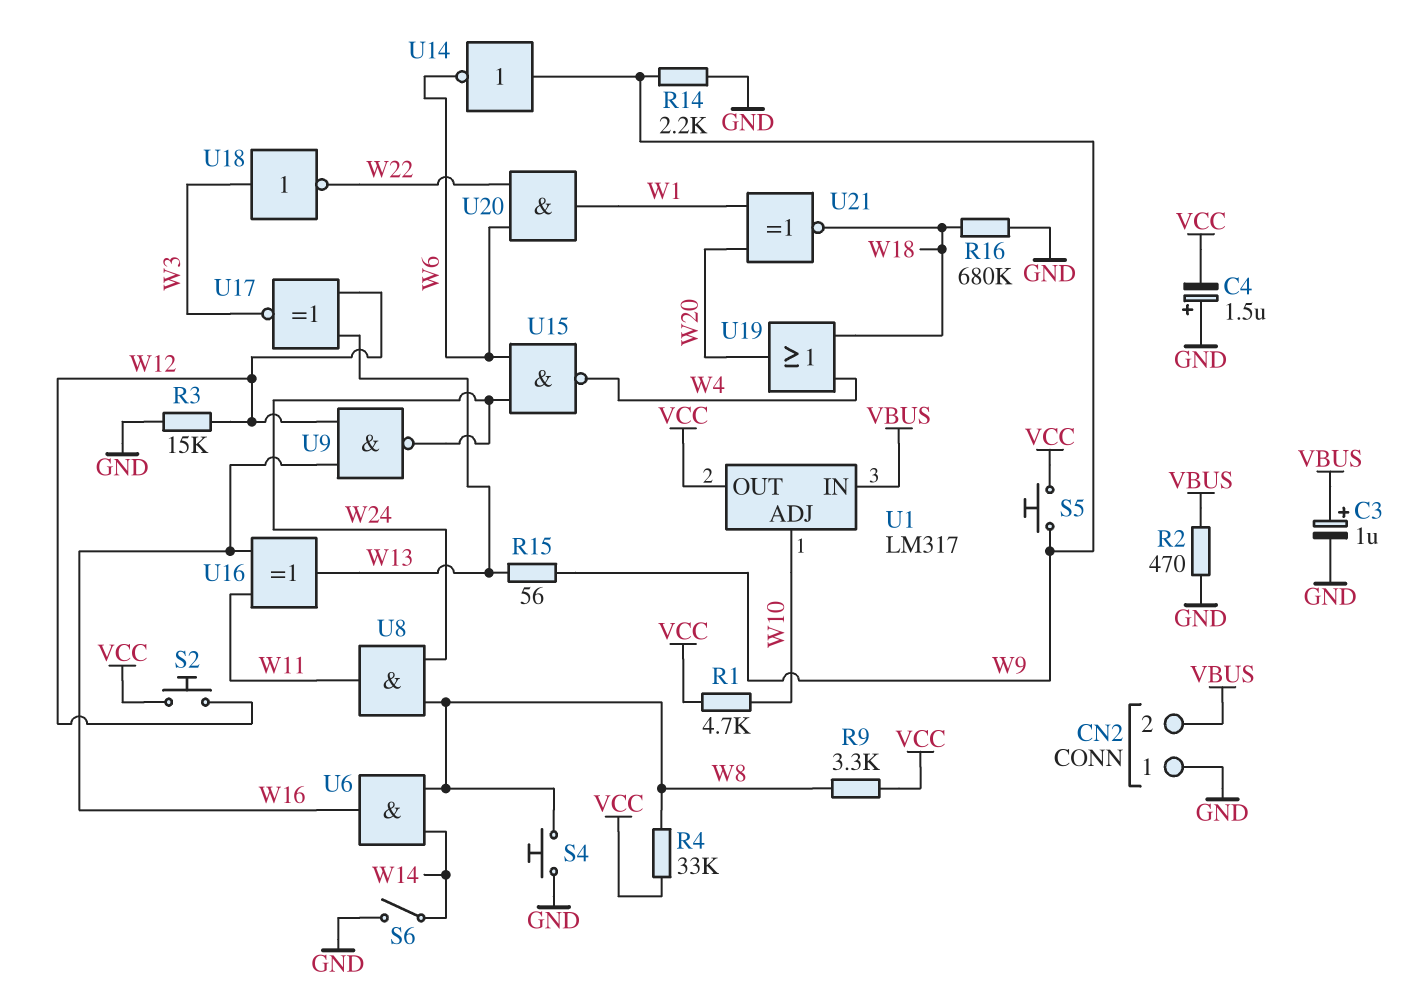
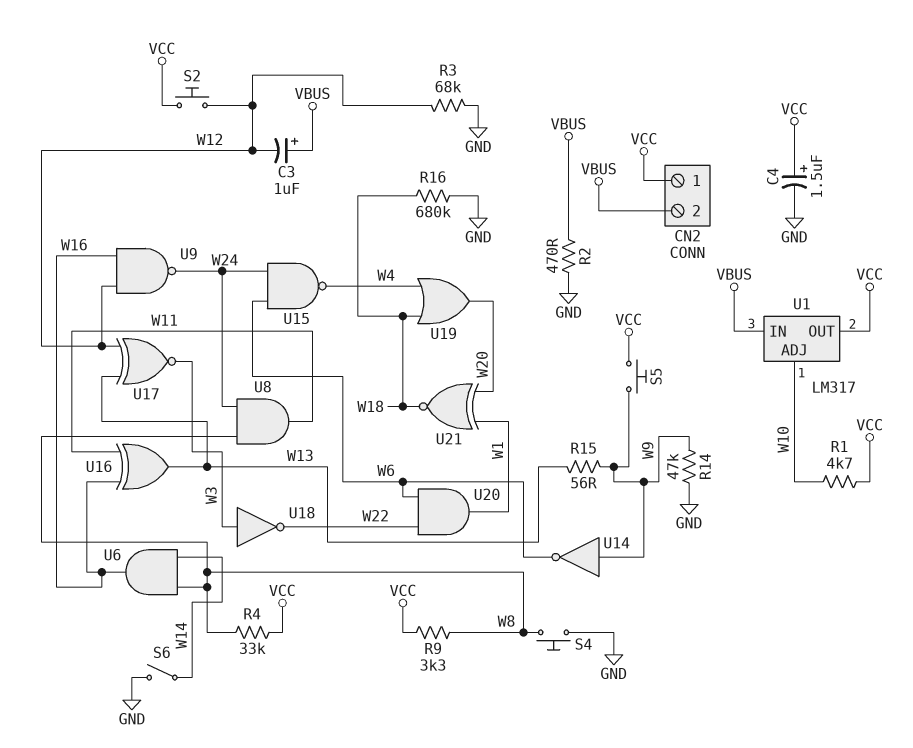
C3: 1uF (plus VBUS, minus GND) -> 1uF (plus VBUS, minus W12)
C4: 1.5uF (plus GND, minus VCC) -> 1.5uF (plus VCC, minus GND)
CN2 pin 1: GND -> VCC
R3: 15k (GND, W12) -> 68k (GND, W12)
R14: 2.2k (GND, W9) -> 47k (GND, W9)

